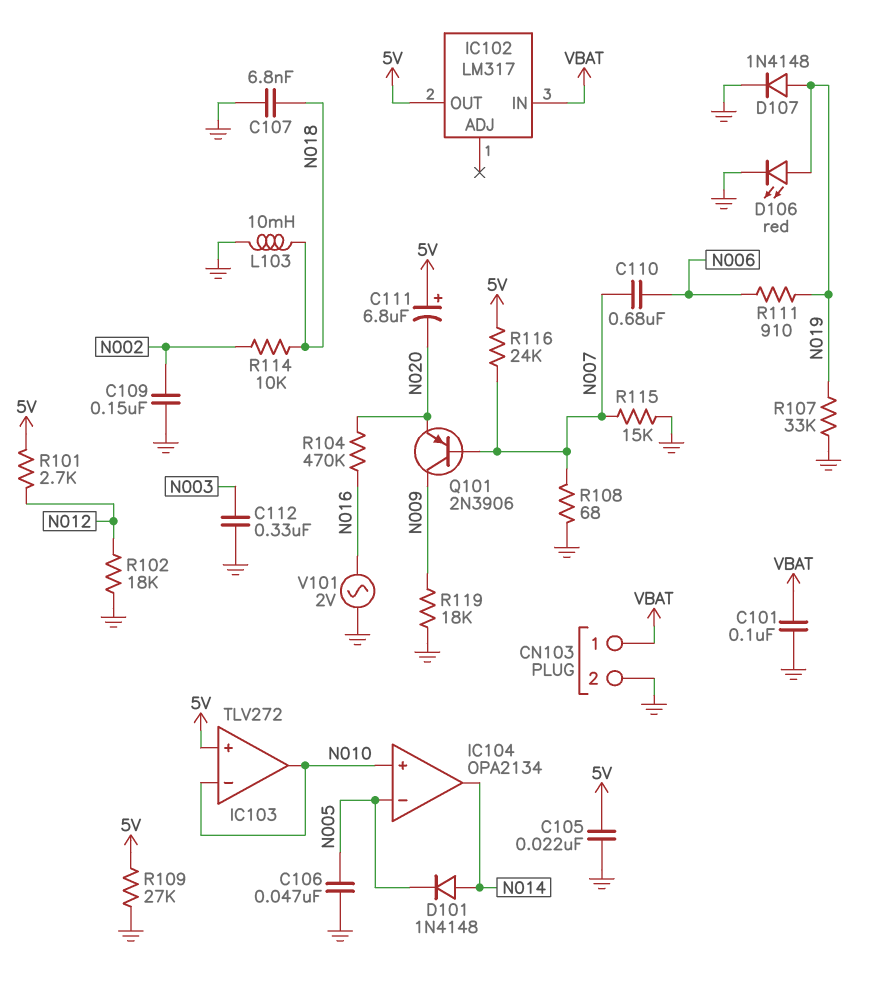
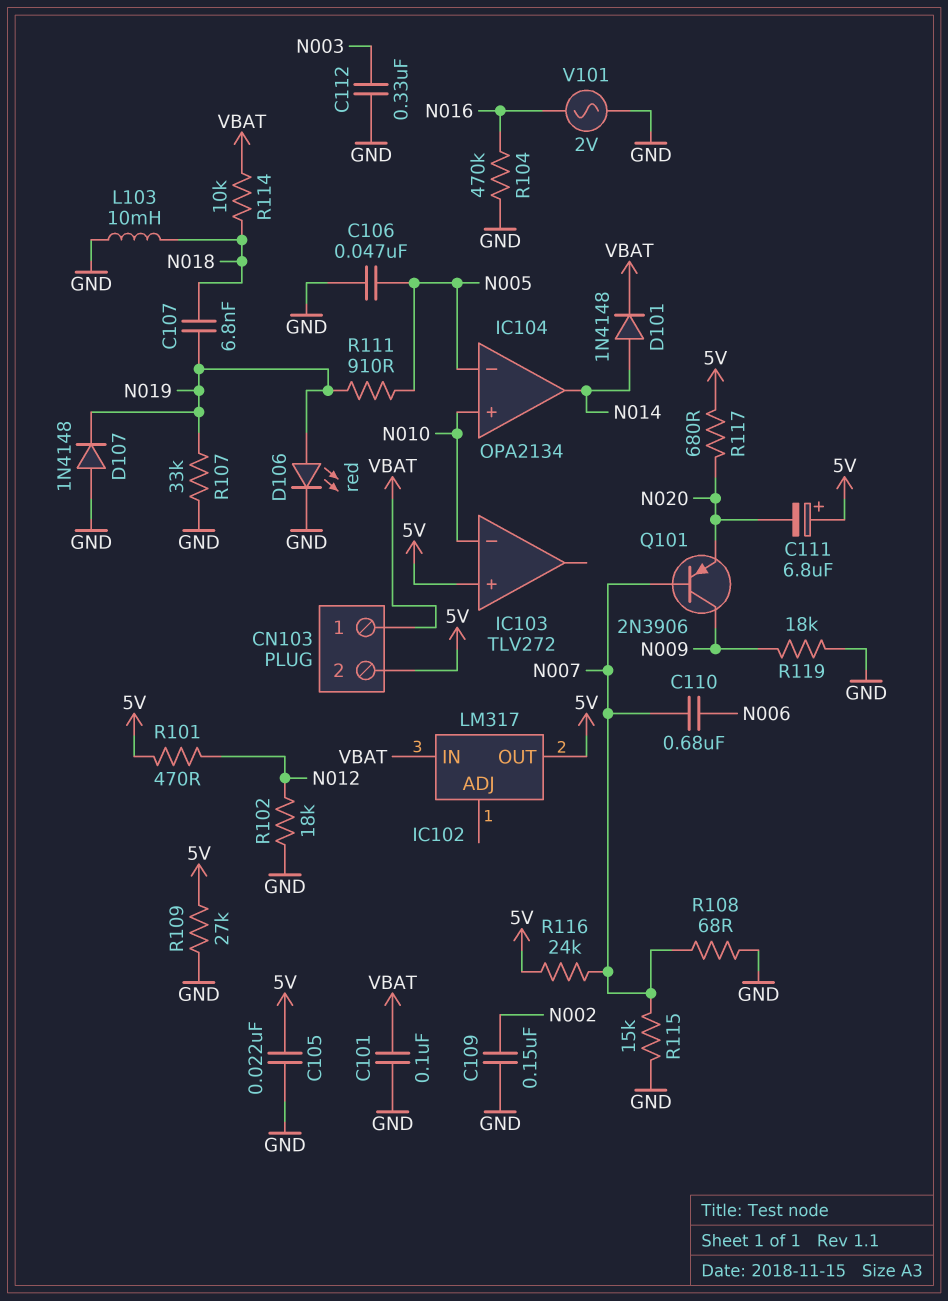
C107: 6.8nF (GND, N018) -> 6.8nF (N018, N019)
CN103 pin 2: GND -> 5V
D101: diode 1N4148 (A N014, K N005) -> diode 1N4148 (A N014, K VBAT)
D107: diode 1N4148 (A N019, K GND) -> diode 1N4148 (A GND, K N019)
IC103 pin out: N010 -> none
R101: 2.7k (5V, N012) -> 470 (5V, N012)
R104: 470k (N016, N020) -> 470k (GND, N016)
R111: 910 (N006, N019) -> 910 (N005, N019)
R114: 10k (N002, N018) -> 10k (N018, VBAT)
R117: none -> 680 (5V, N020)

